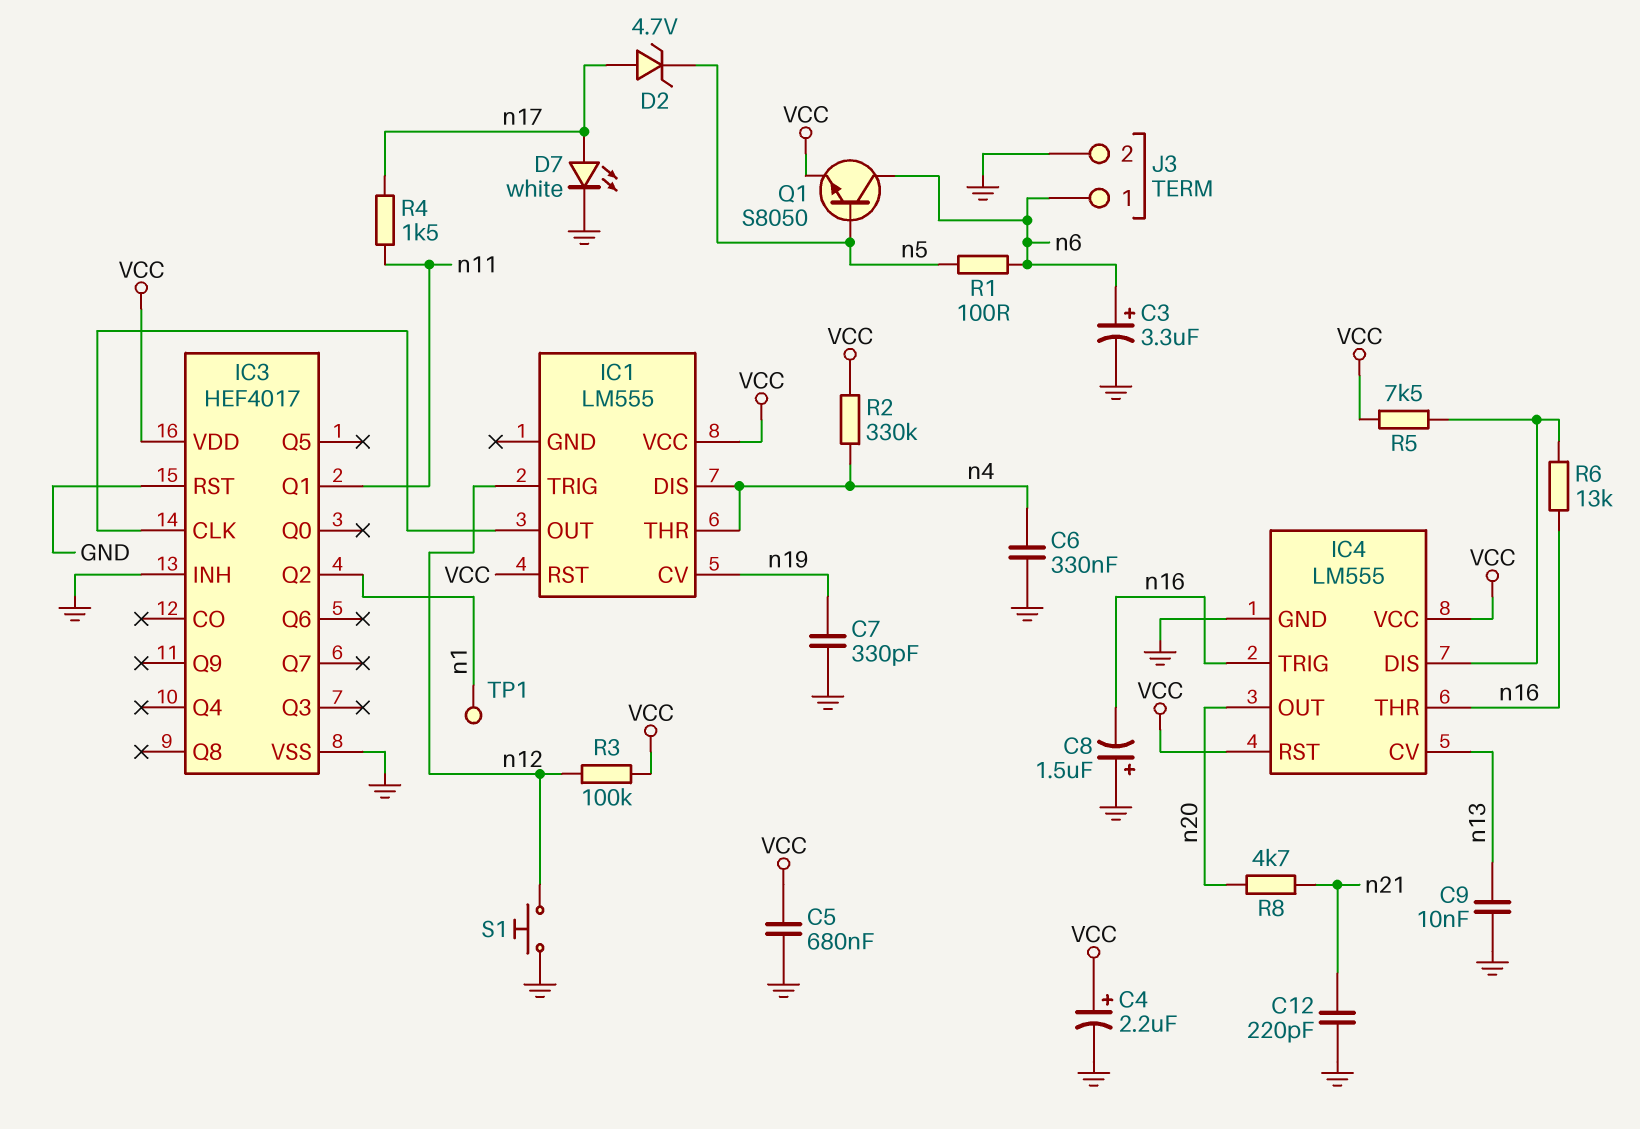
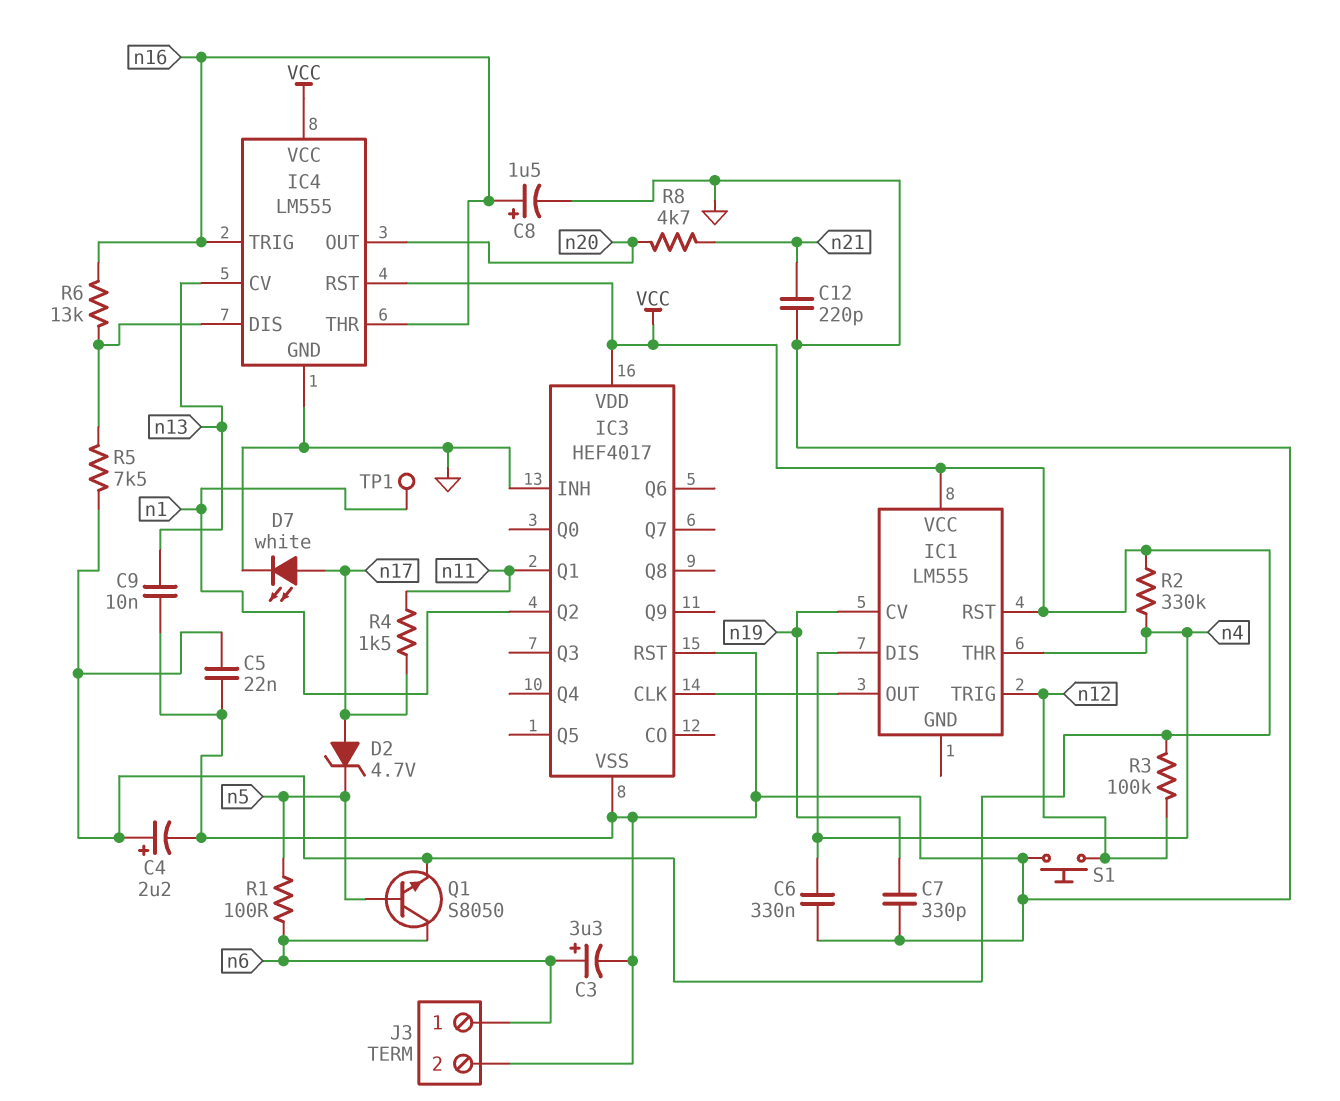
C5: 680nF (GND, VCC) -> 22nF (GND, VCC)
C8: 1.5uF (plus GND, minus n16) -> 1.5uF (plus n16, minus GND)

